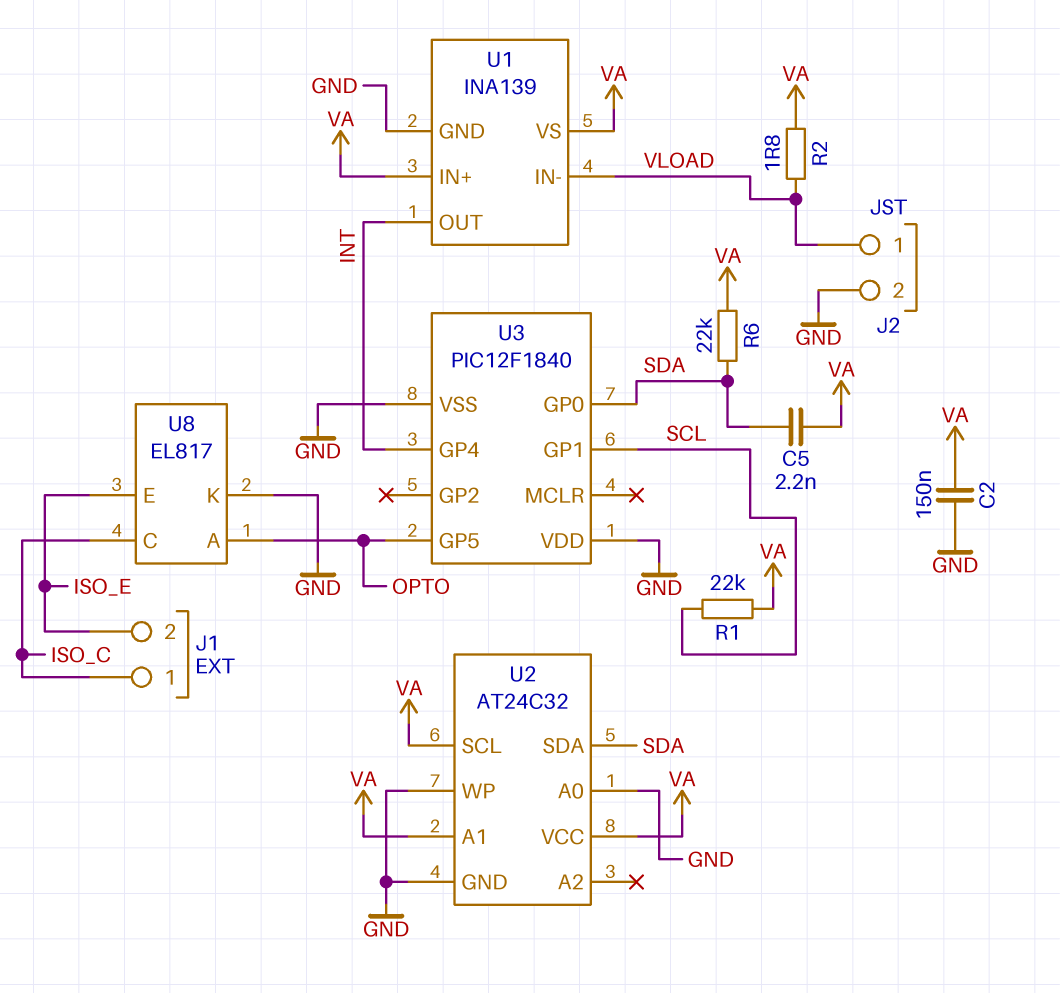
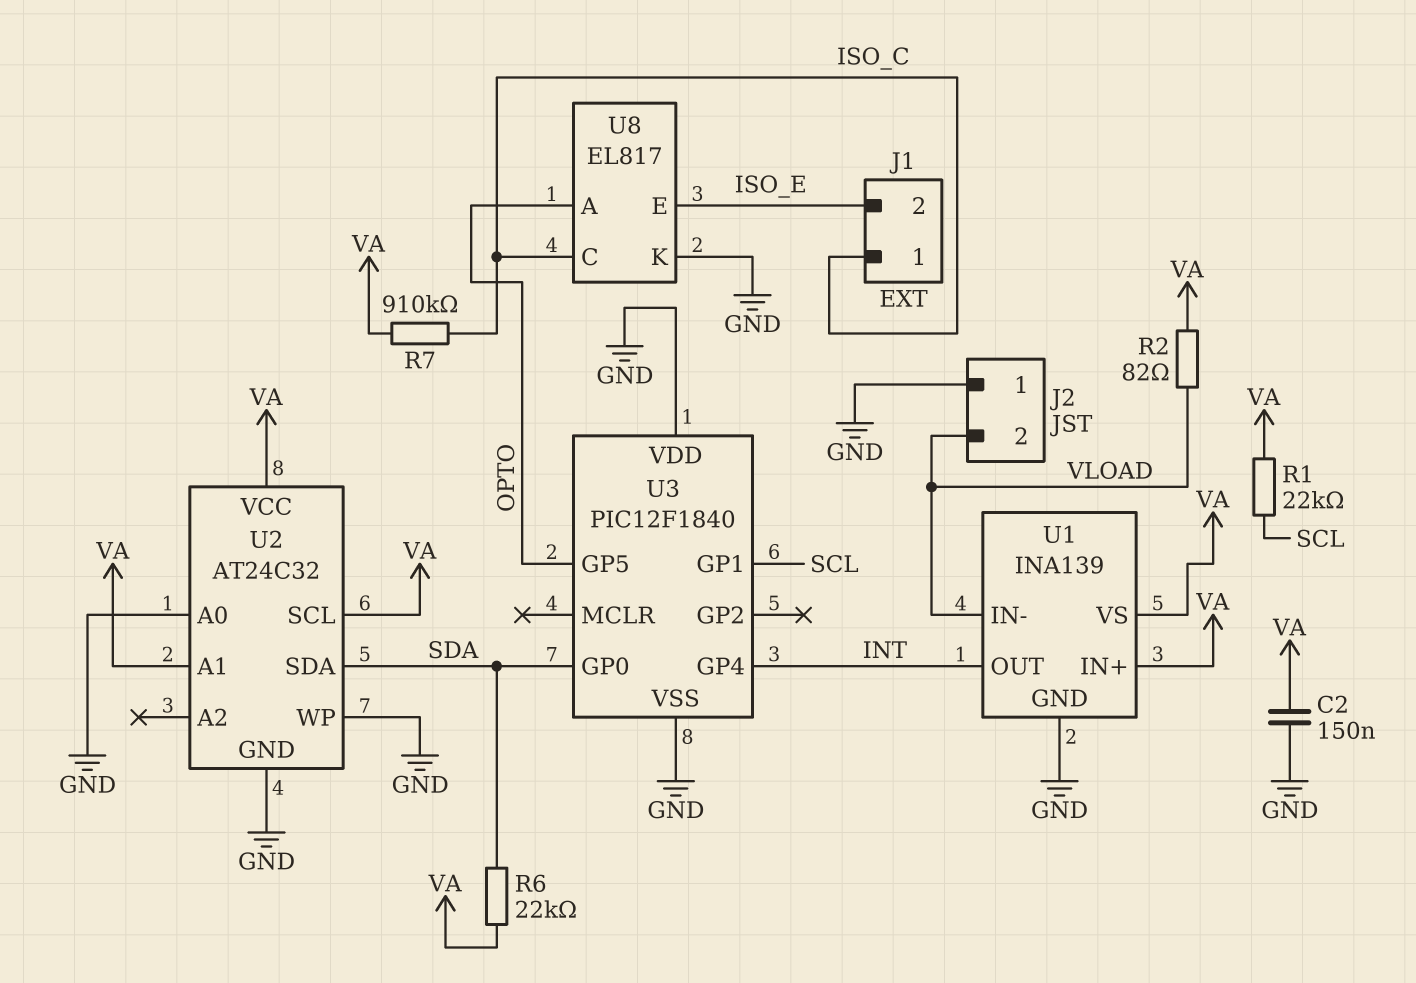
C5: 2.2nF (SDA, VA) -> none
J2 pin 1: VLOAD -> GND
J2 pin 2: GND -> VLOAD
R2: 1.8 (VA, VLOAD) -> 82 (VA, VLOAD)
R7: none -> 910k (ISO_C, VA)

